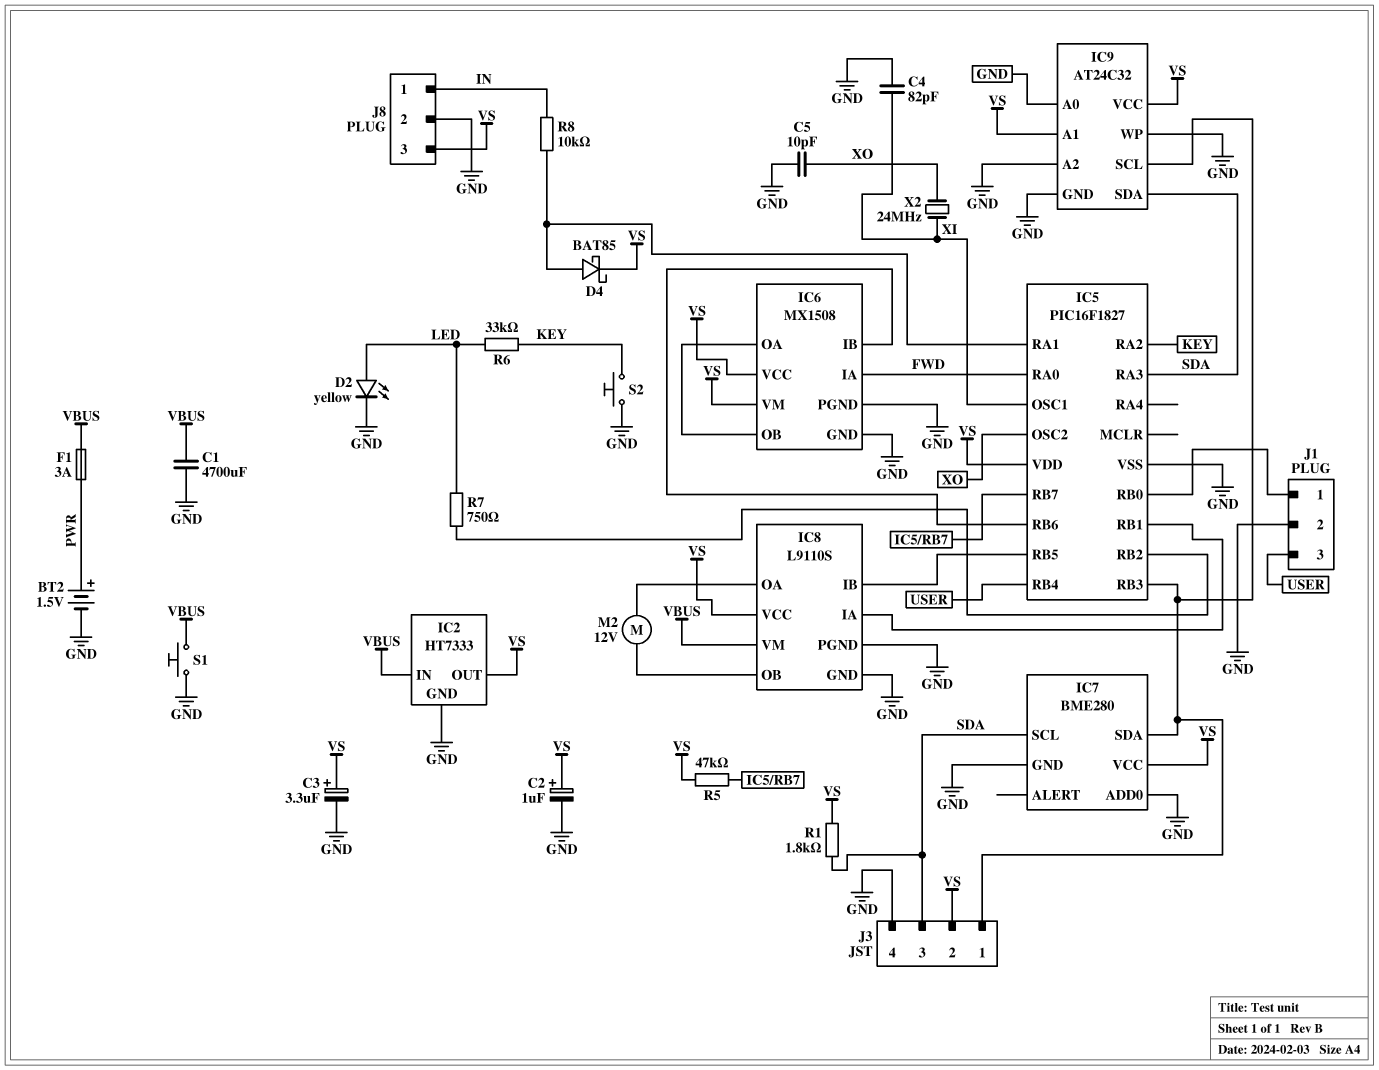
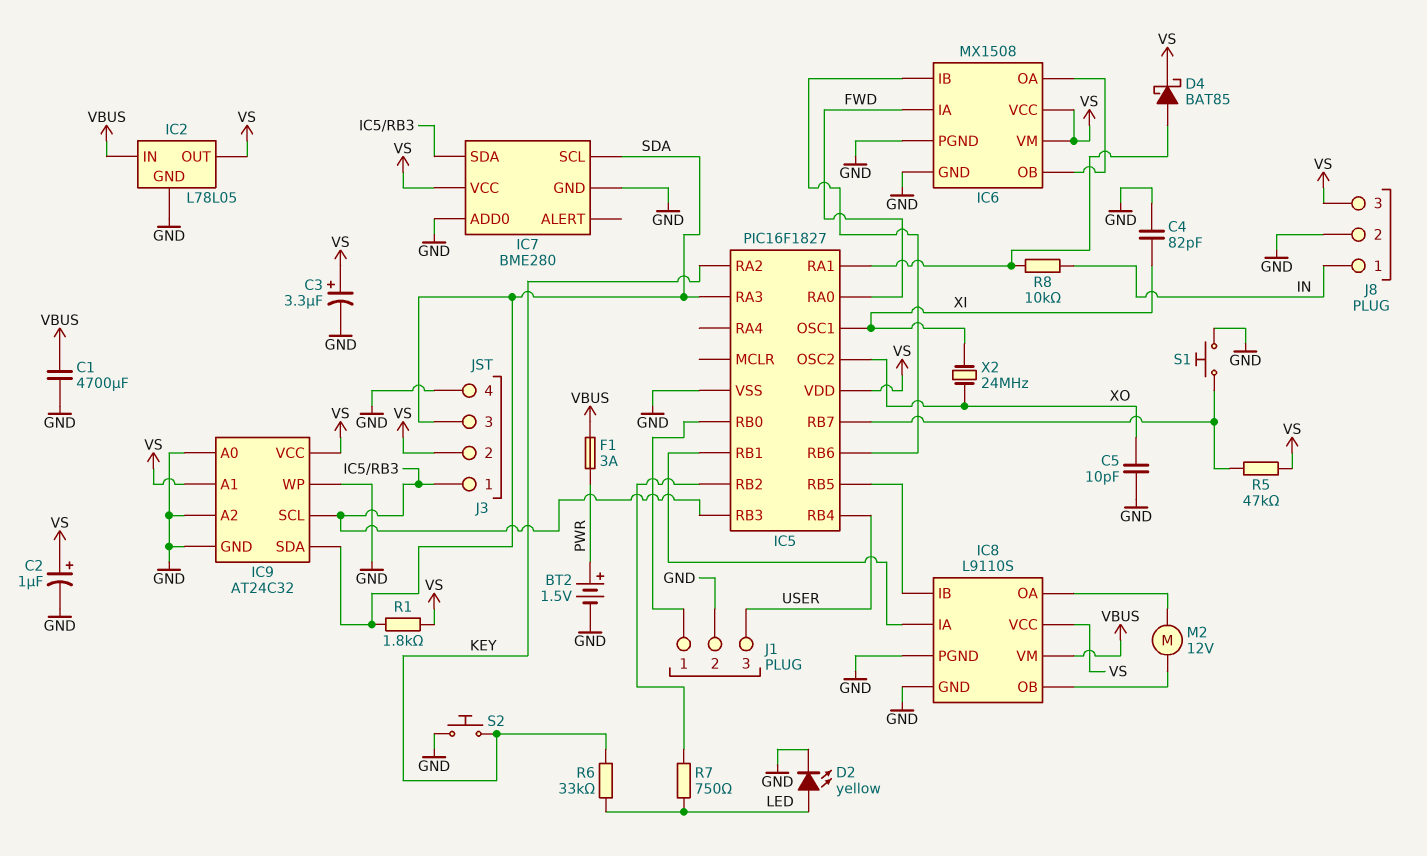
IC2: HT7333 -> L78L05
S1: button (GND, VBUS) -> button (GND, IC5/RB7)

